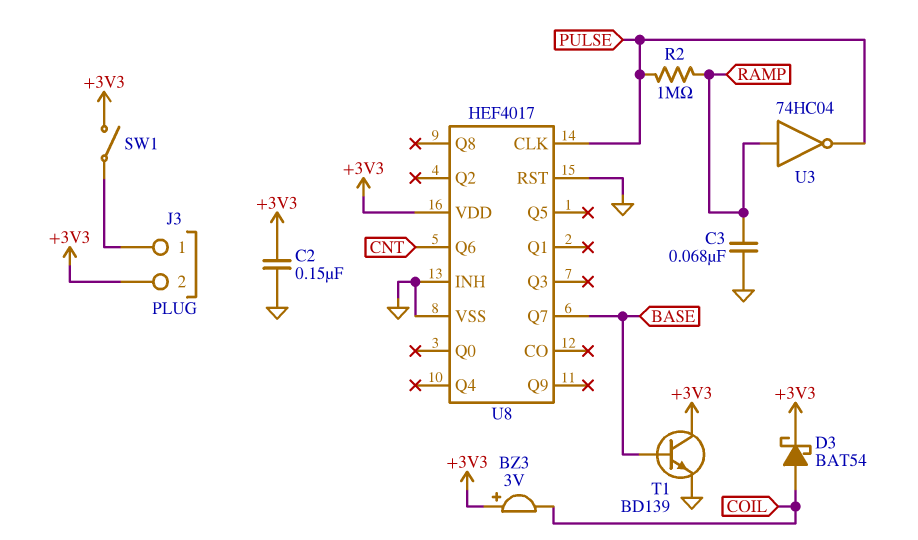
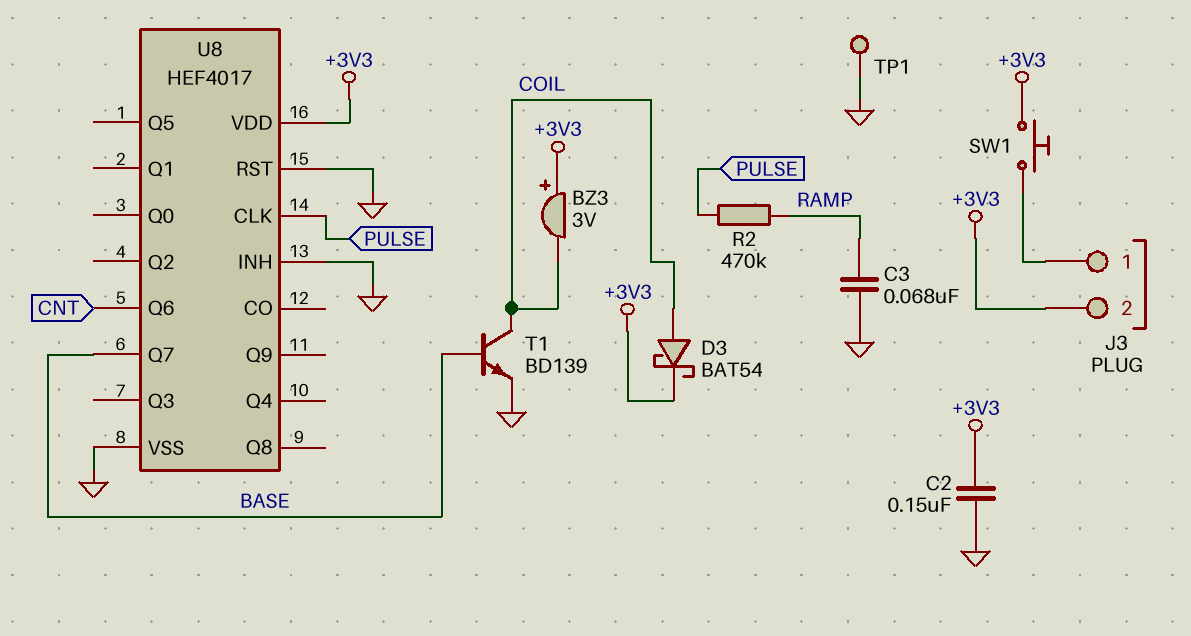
R2: 1M (PULSE, RAMP) -> 470k (PULSE, RAMP)
SW1: switch (+3V3, J3/1) -> button (+3V3, J3/1)
T1: NPN BD139 (B BASE, C +3V3, E GND) -> NPN BD139 (B BASE, C COIL, E GND)
TP1: none -> test point (GND)
U3: NOT 74HC04 (in RAMP, out PULSE) -> none

